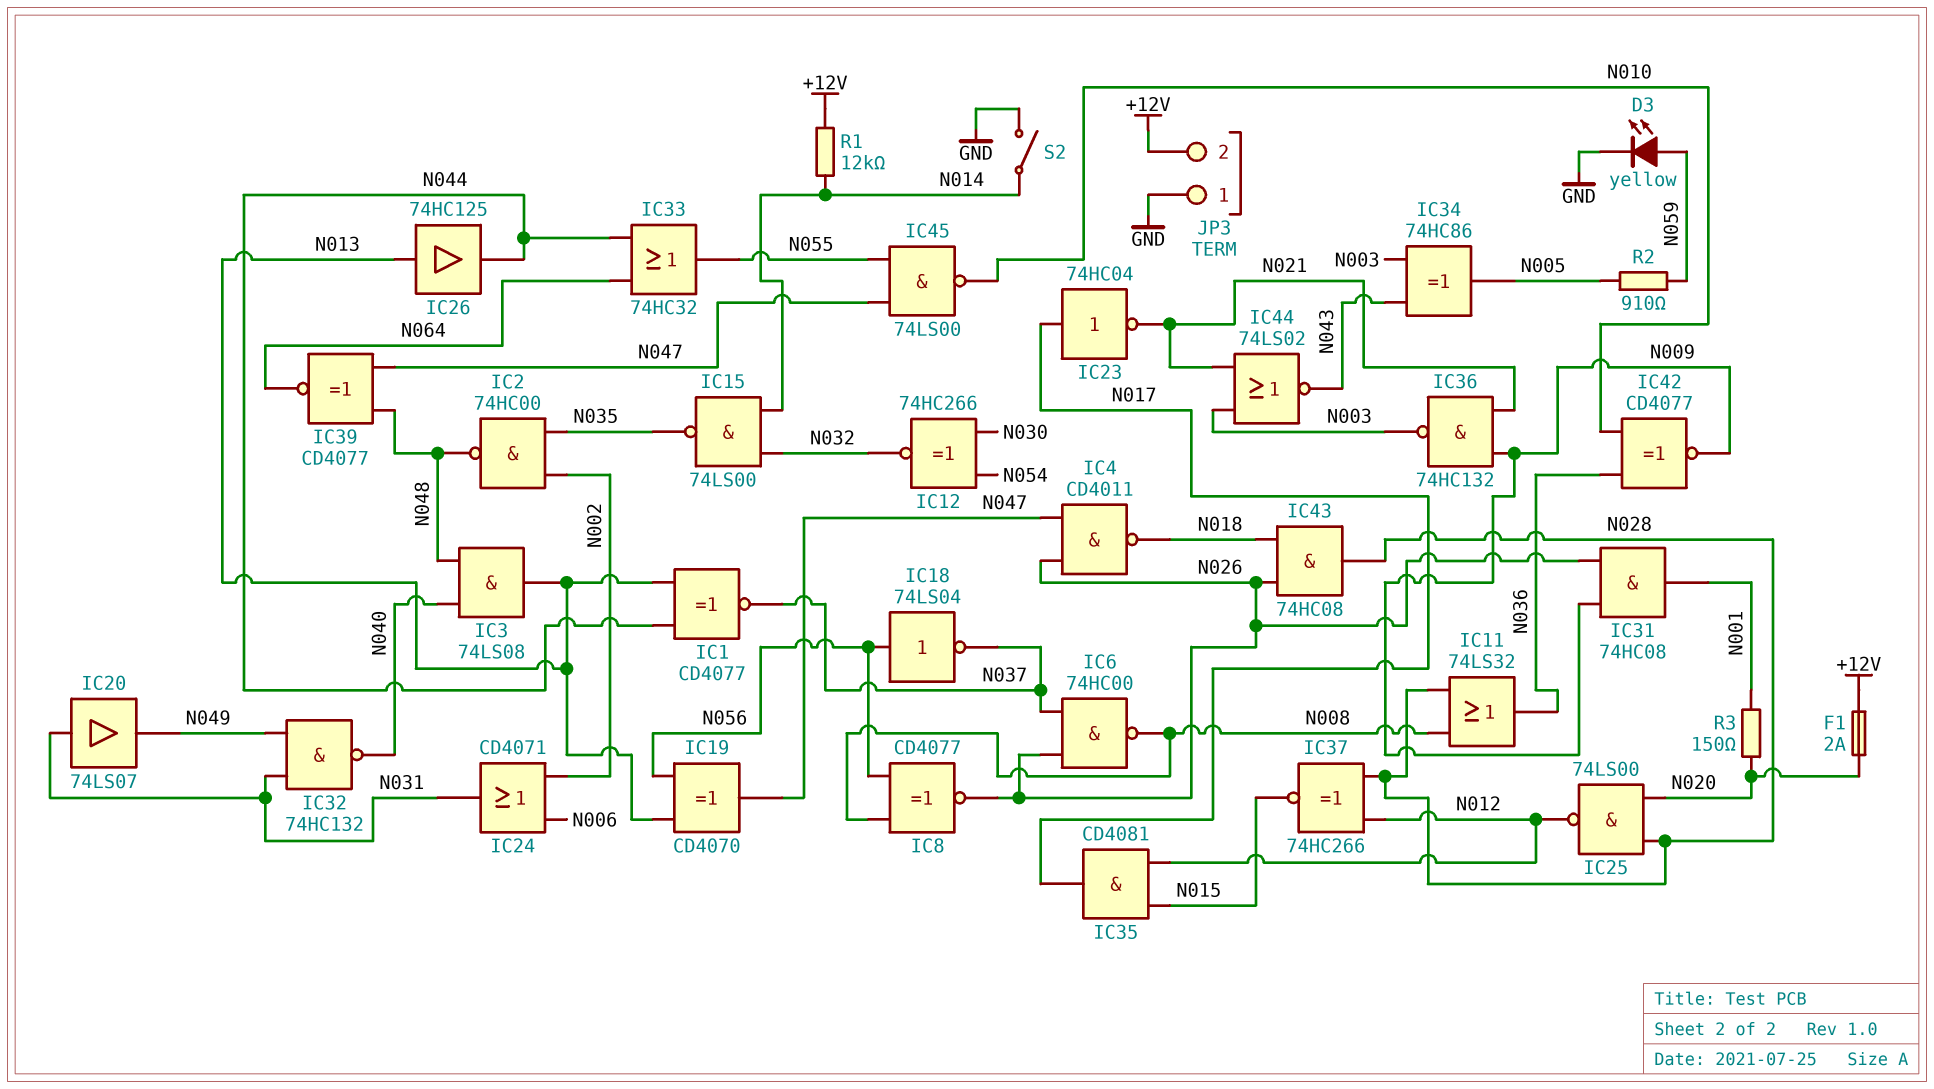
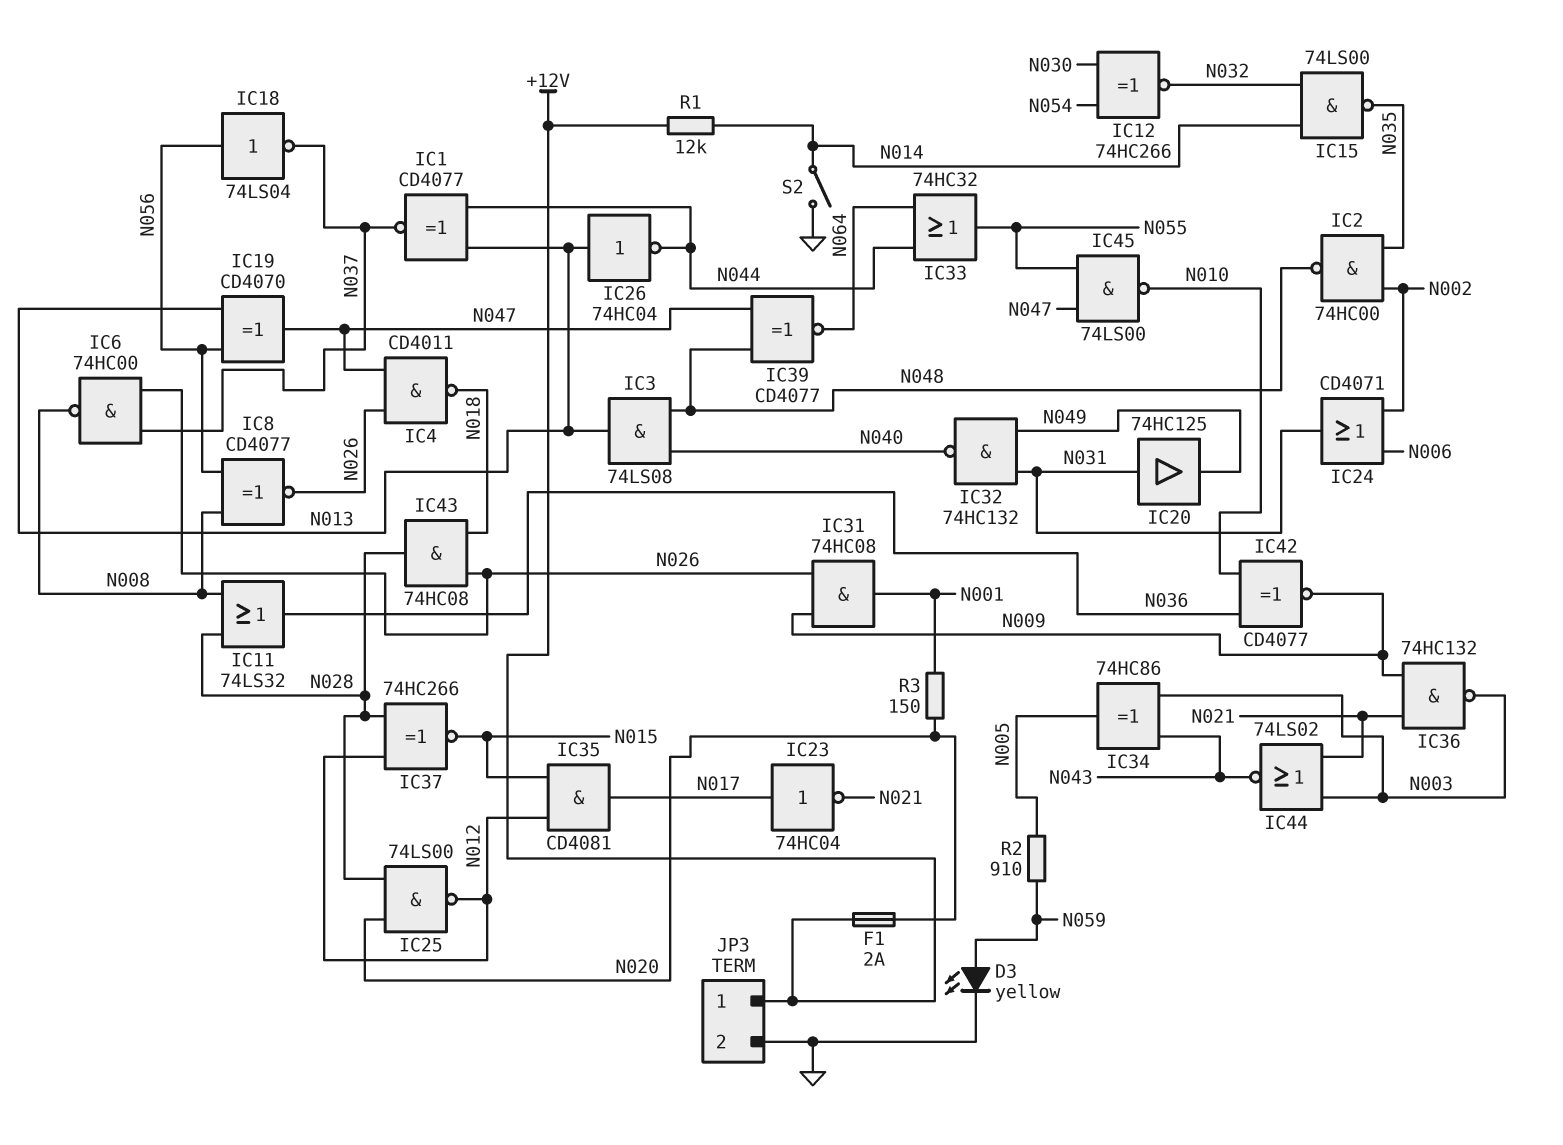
IC20: buffer 74LS07 (in N031, out N049) -> buffer 74HC125 (in N031, out N049)
IC26: buffer 74HC125 (in N013, out N044) -> NOT 74HC04 (in N013, out N044)
JP3 pin 1: GND -> +12V
JP3 pin 2: +12V -> GND

